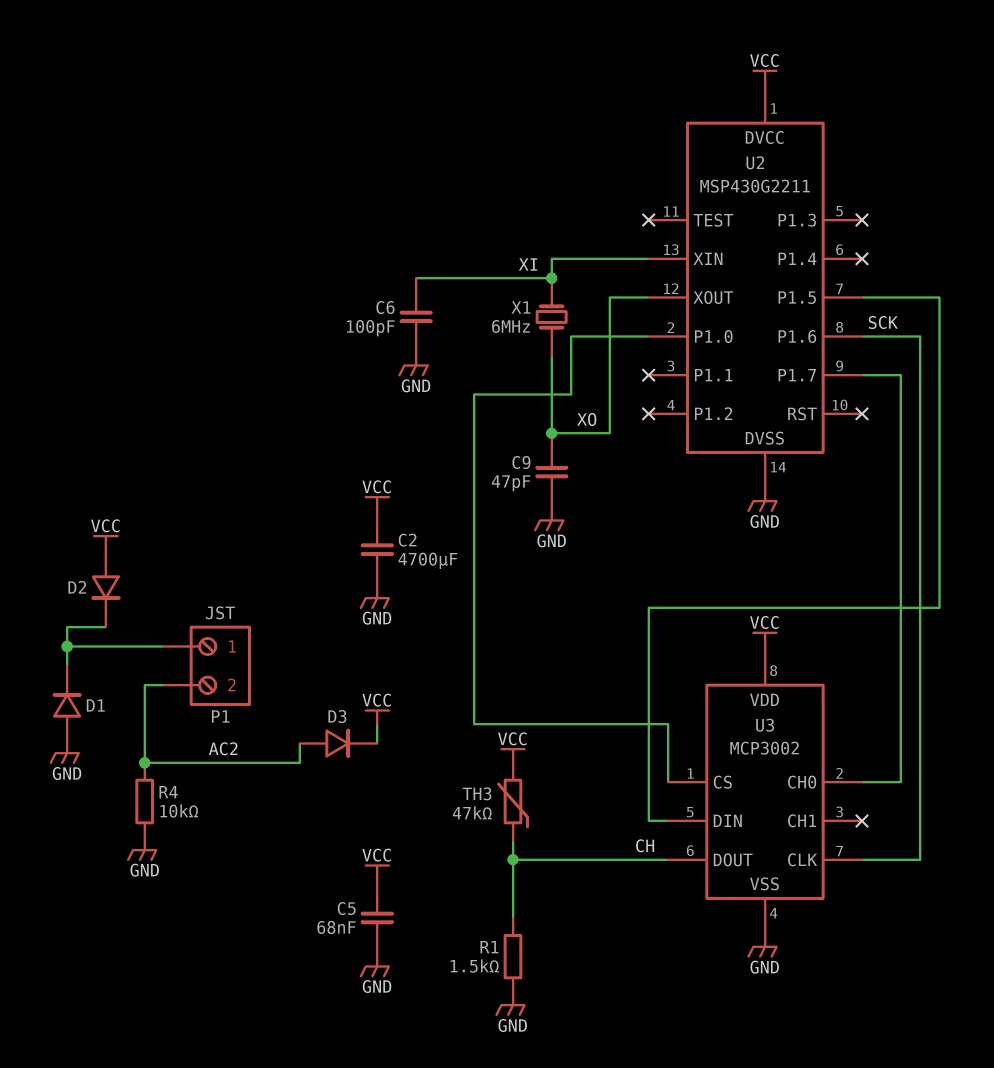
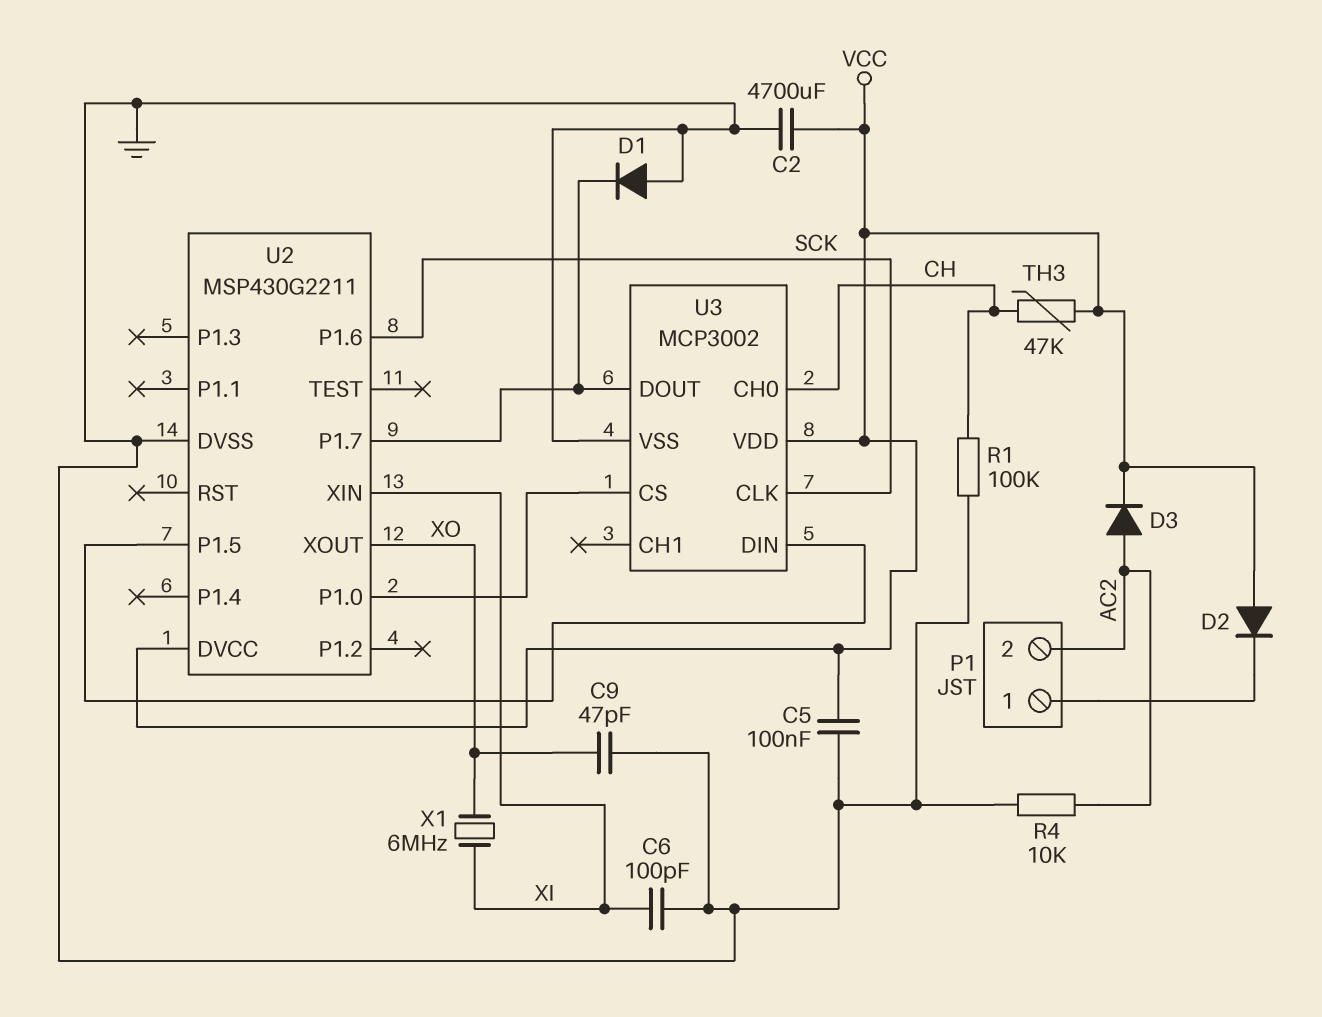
C5: 68nF (GND, VCC) -> 100nF (GND, VCC)
D1: diode (A GND, K P1/1) -> diode (A GND, K U2/P1.7)
R1: 1.5k (CH, GND) -> 100k (CH, GND)
U3 pin CH0: U2/P1.7 -> CH
U3 pin DOUT: CH -> U2/P1.7

